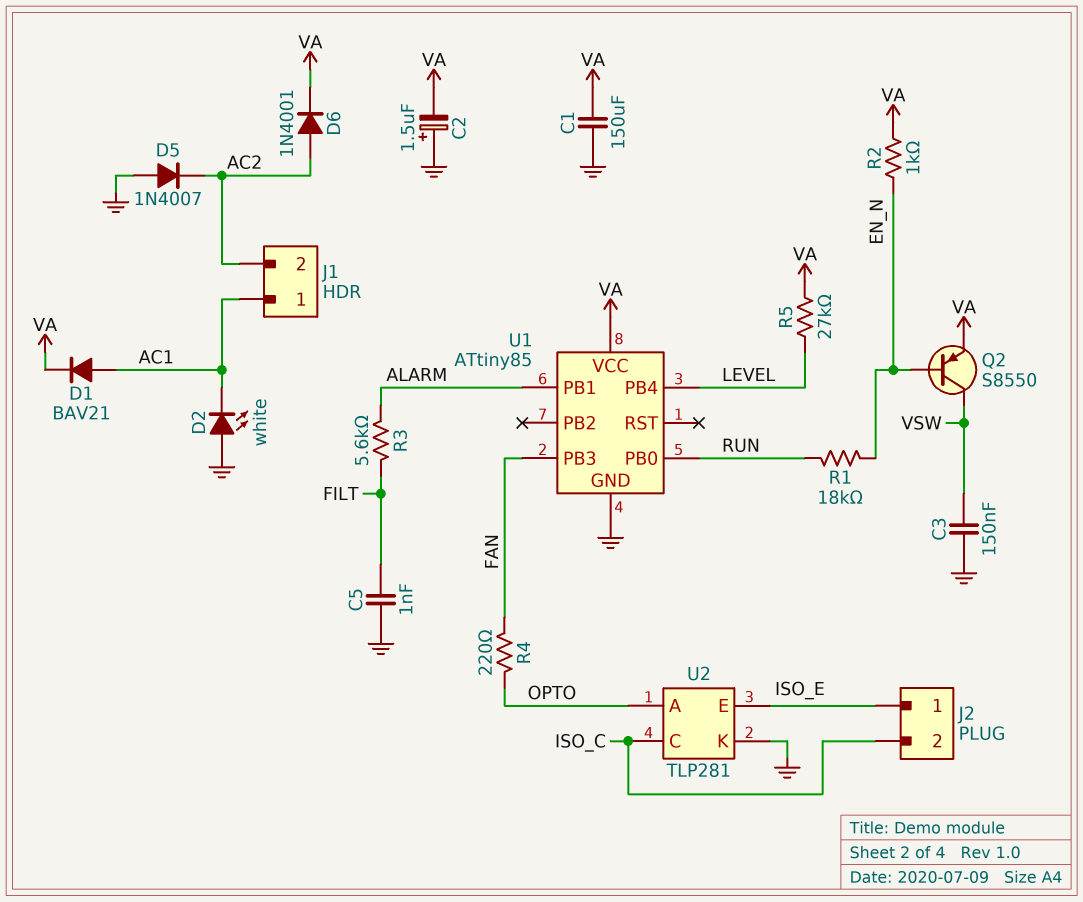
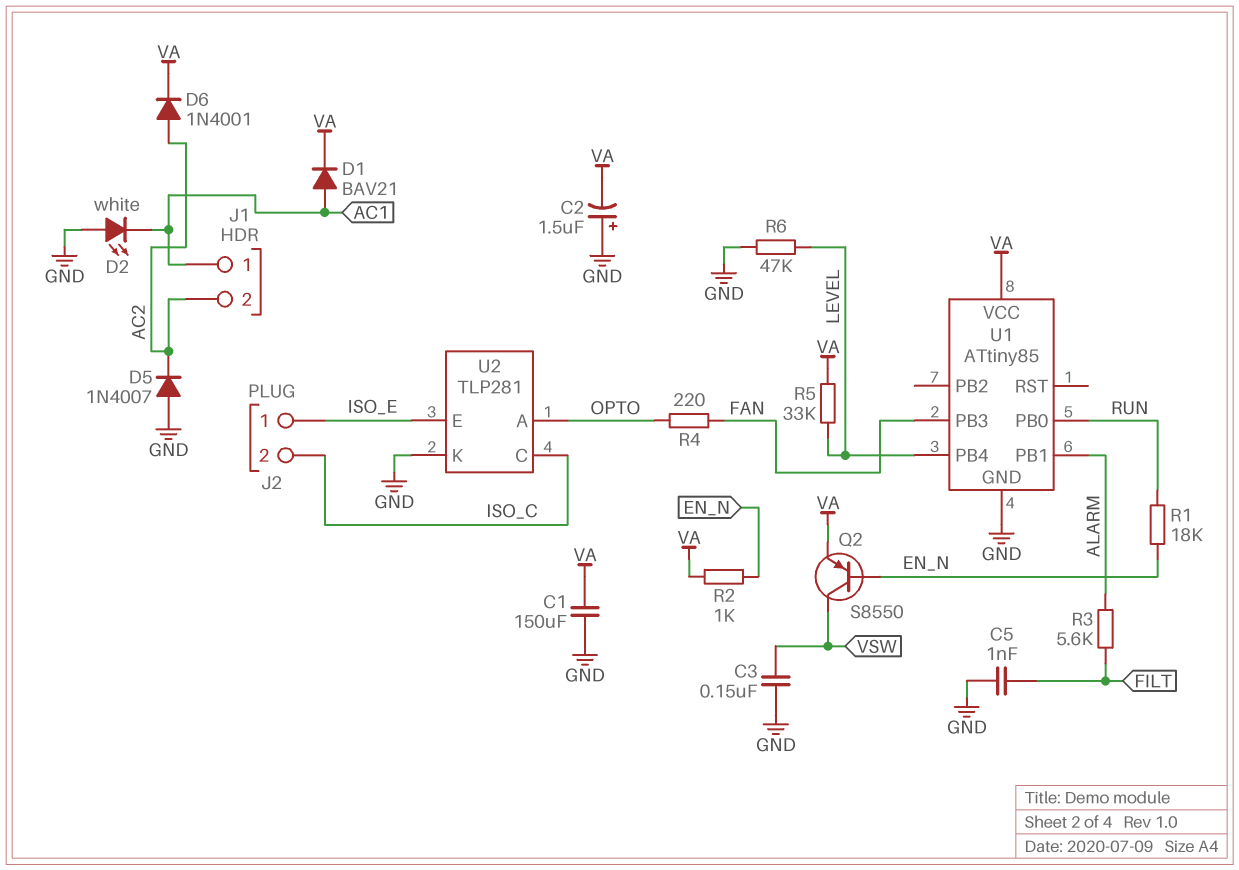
R5: 27k (LEVEL, VA) -> 33k (LEVEL, VA)
R6: none -> 47k (GND, LEVEL)

